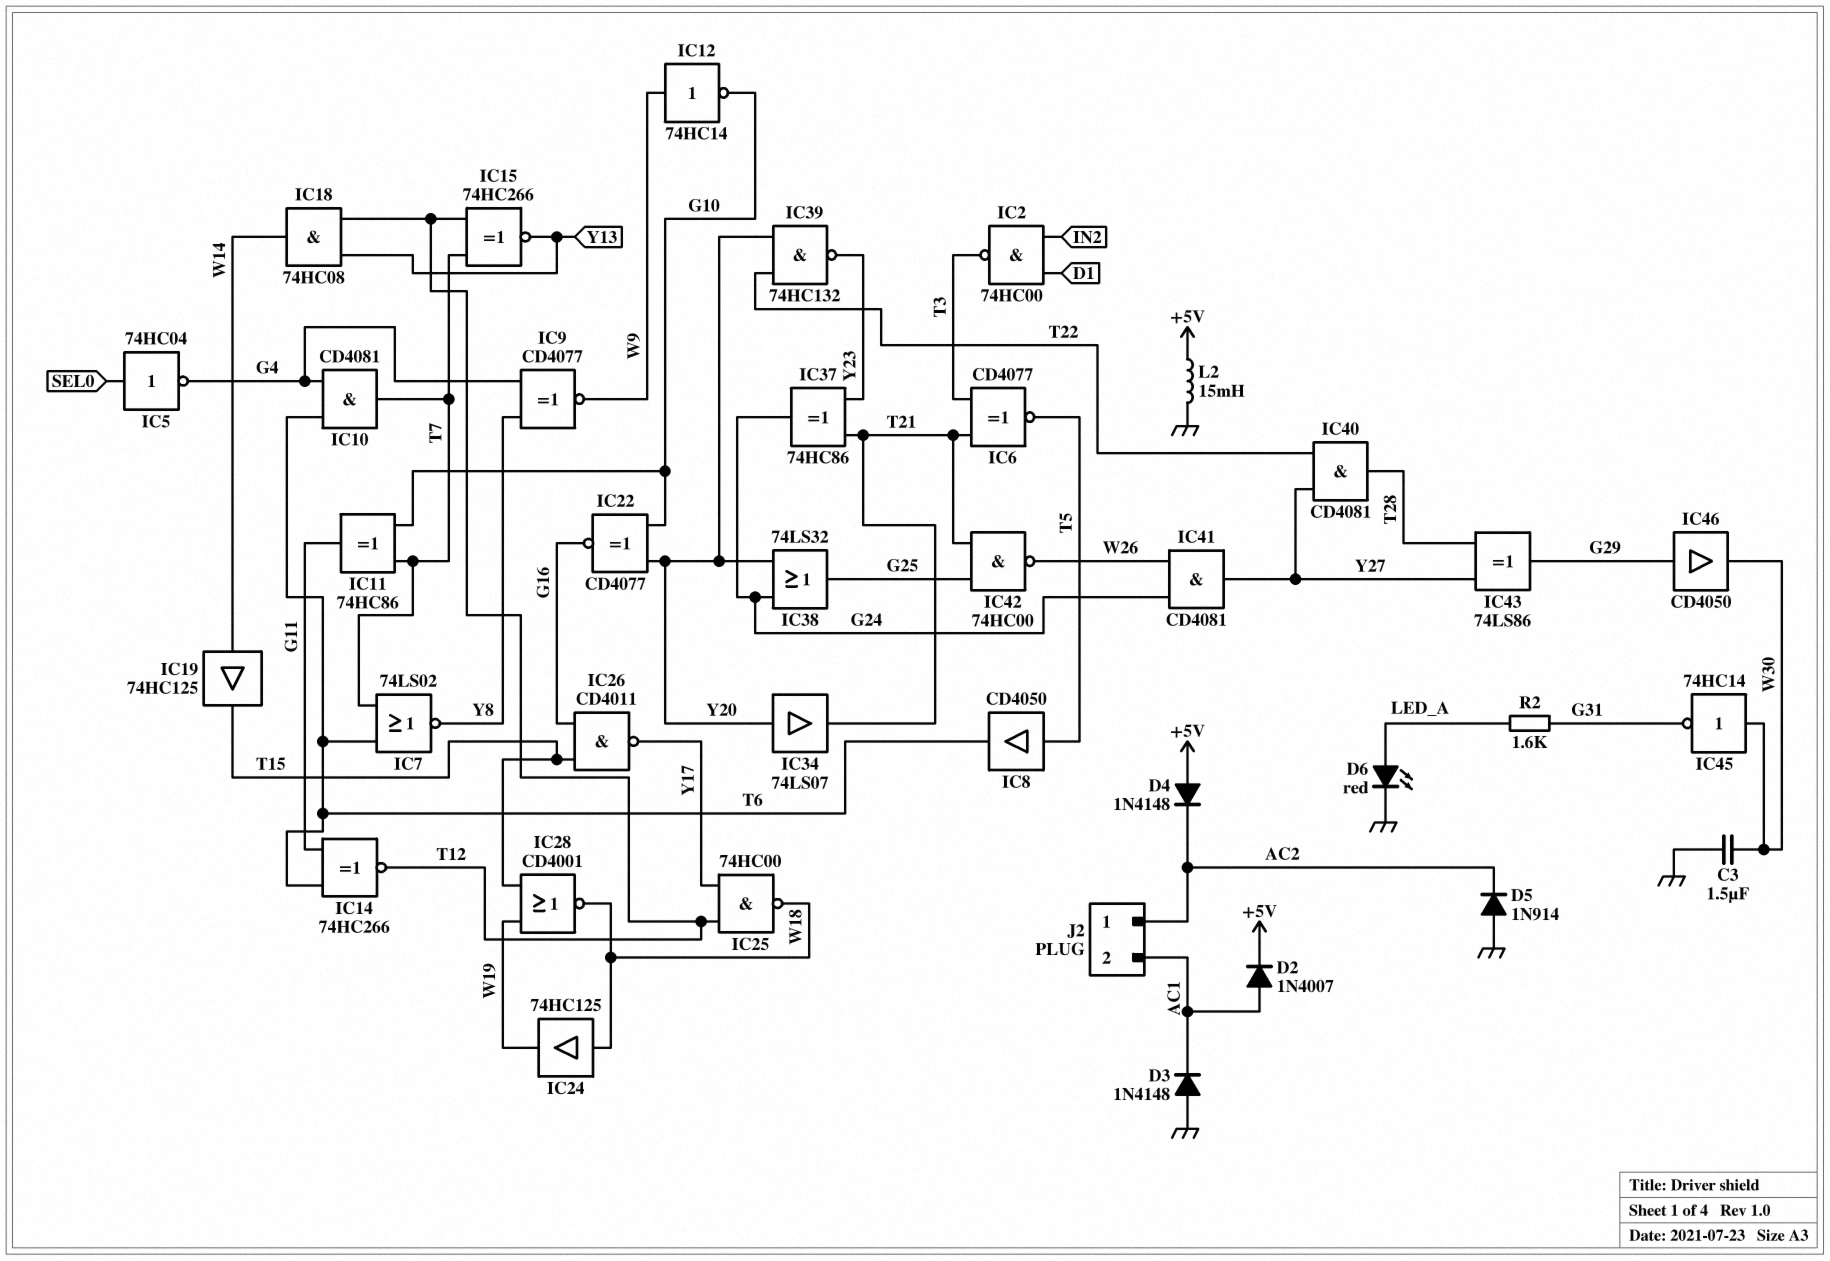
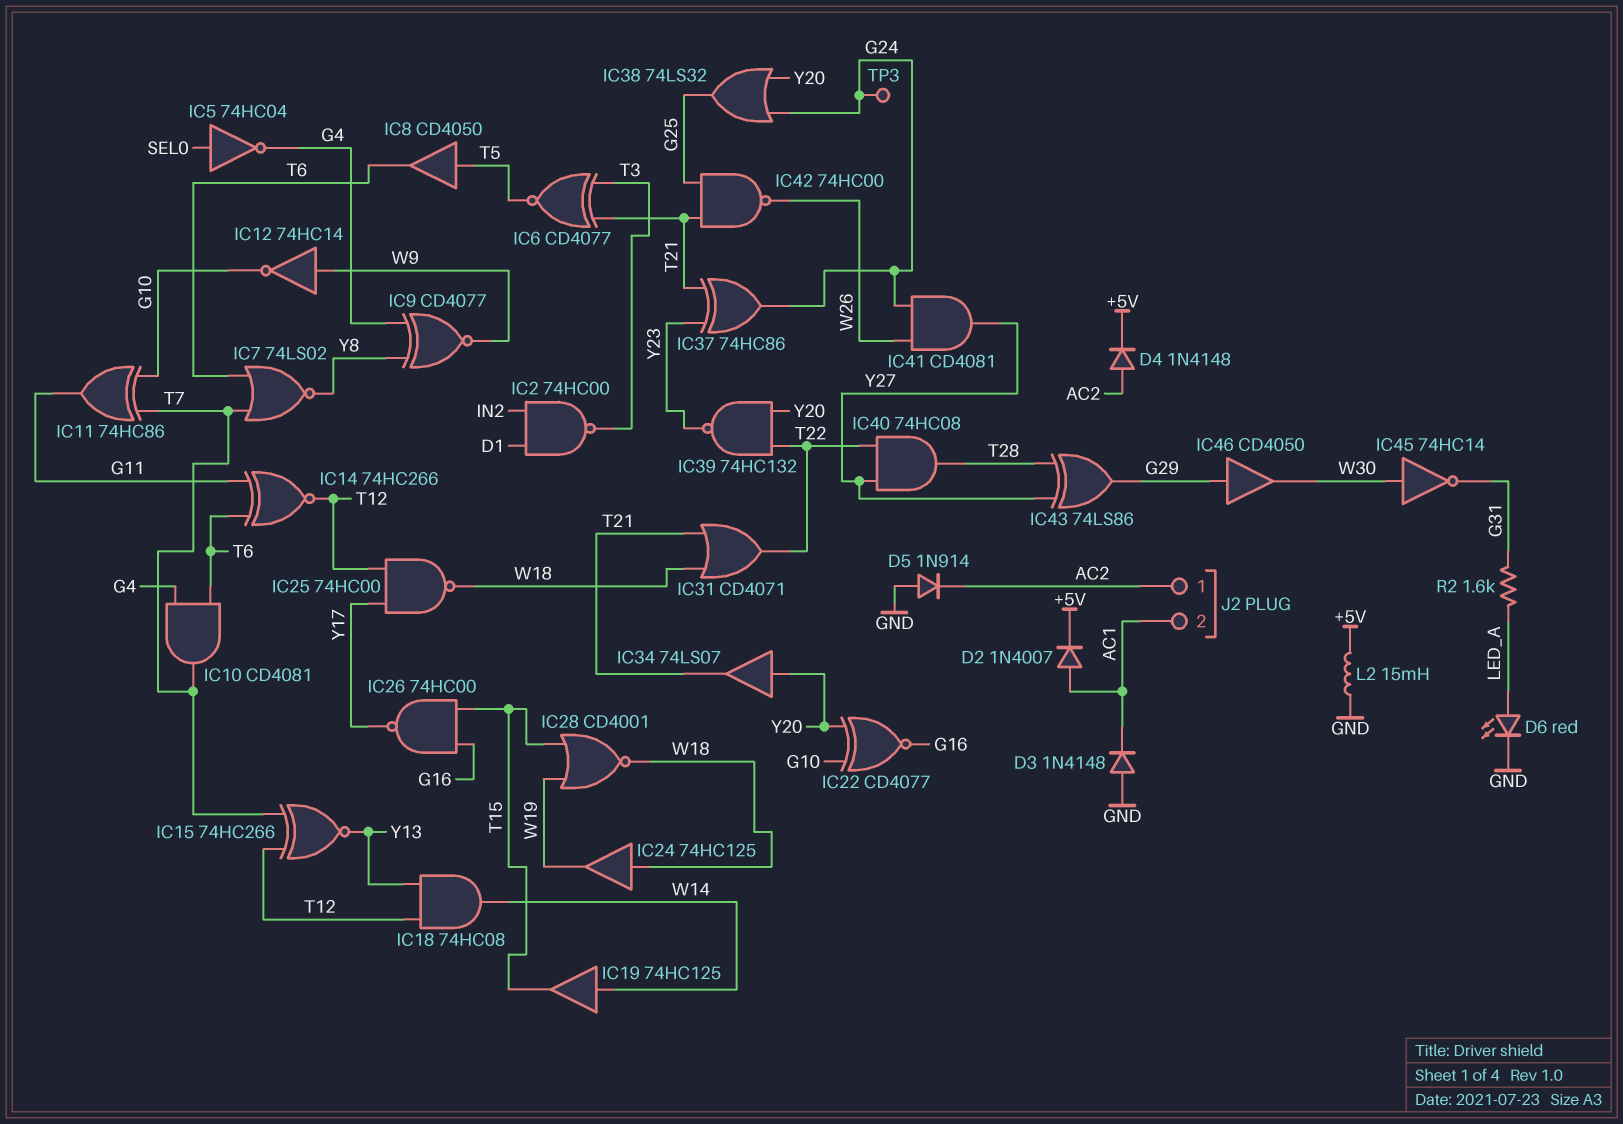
C3: 1.5uF (GND, W30) -> none
D4: diode 1N4148 (A +5V, K AC2) -> diode 1N4148 (A AC2, K +5V)
IC26: NAND CD4011 (in G16, in T15, out Y17) -> NAND 74HC00 (in G16, in T15, out Y17)
IC31: none -> OR CD4071 (in T21, in W18, out T22)
IC40: AND CD4081 (in T22, in Y27, out T28) -> AND 74HC08 (in T22, in Y27, out T28)
TP3: none -> test point (G24)

